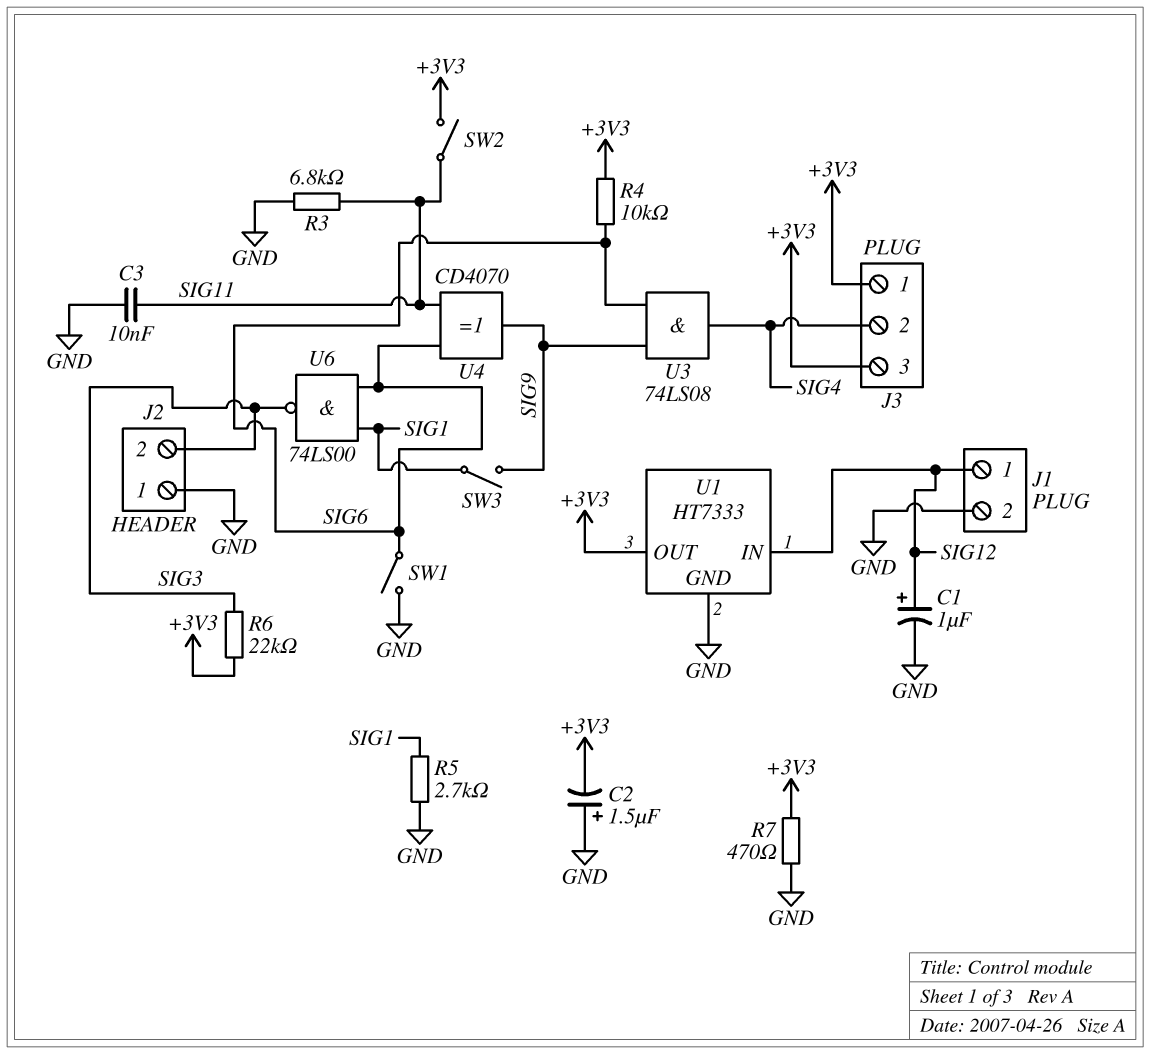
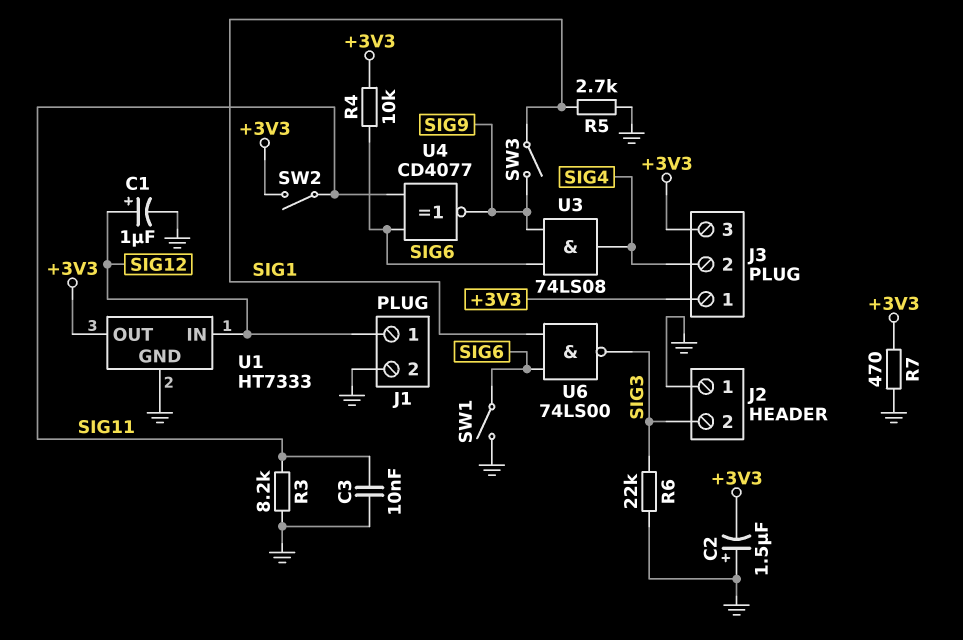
R3: 6.8k (GND, SIG11) -> 8.2k (GND, SIG11)
R6: 22k (+3V3, SIG3) -> 22k (GND, SIG3)
U4: XOR CD4070 (in SIG6, in SIG11, out SIG9) -> XNOR CD4077 (in SIG6, in SIG11, out SIG9)

